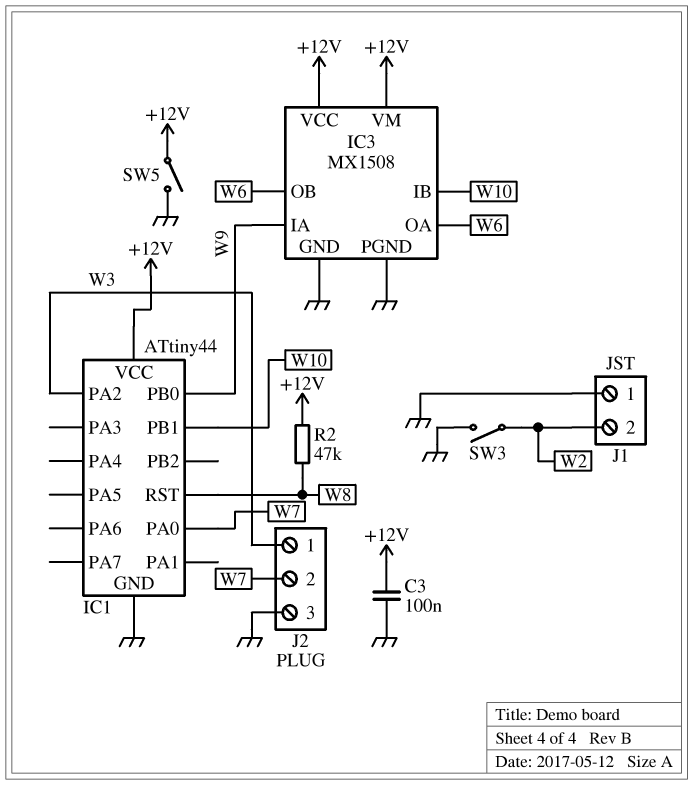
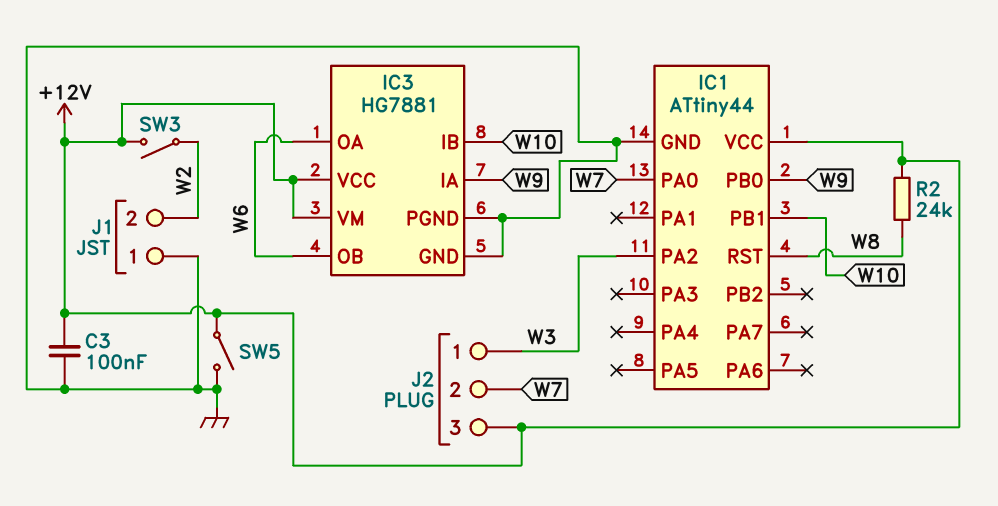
IC3: MX1508 -> HG7881
J2 pin 3: GND -> +12V
R2: 47k (+12V, W8) -> 24k (+12V, W8)
SW3: switch (GND, W2) -> switch (+12V, W2)

